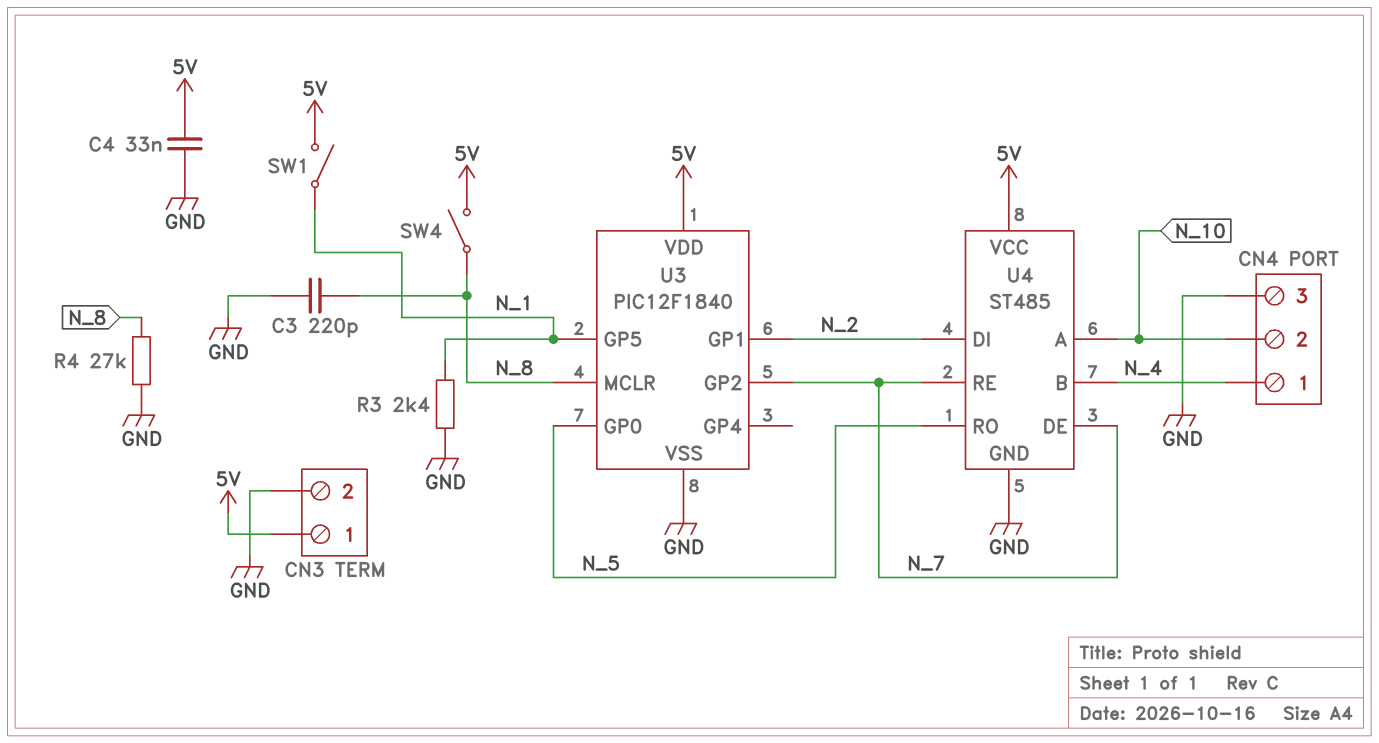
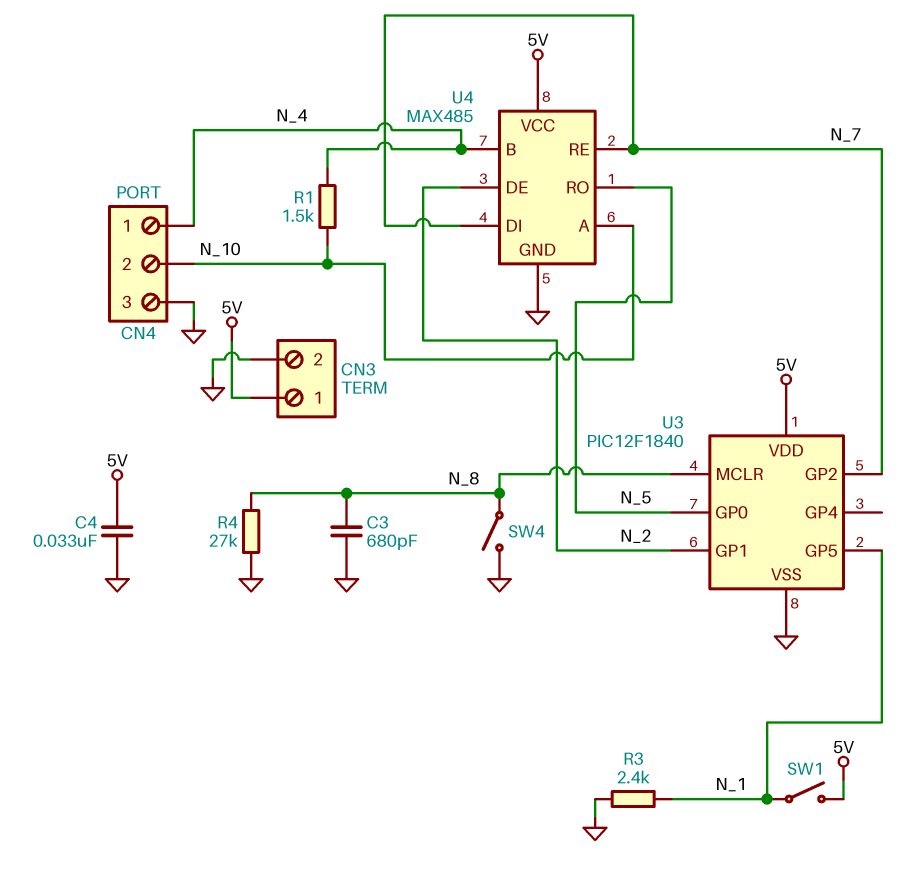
C3: 220pF (GND, N_8) -> 680pF (GND, N_8)
R1: none -> 1.5k (N_4, N_10)
SW4: switch (5V, N_8) -> switch (GND, N_8)
U4: ST485 -> MAX485
U4 pin DE: N_7 -> N_2
U4 pin DI: N_2 -> N_7

